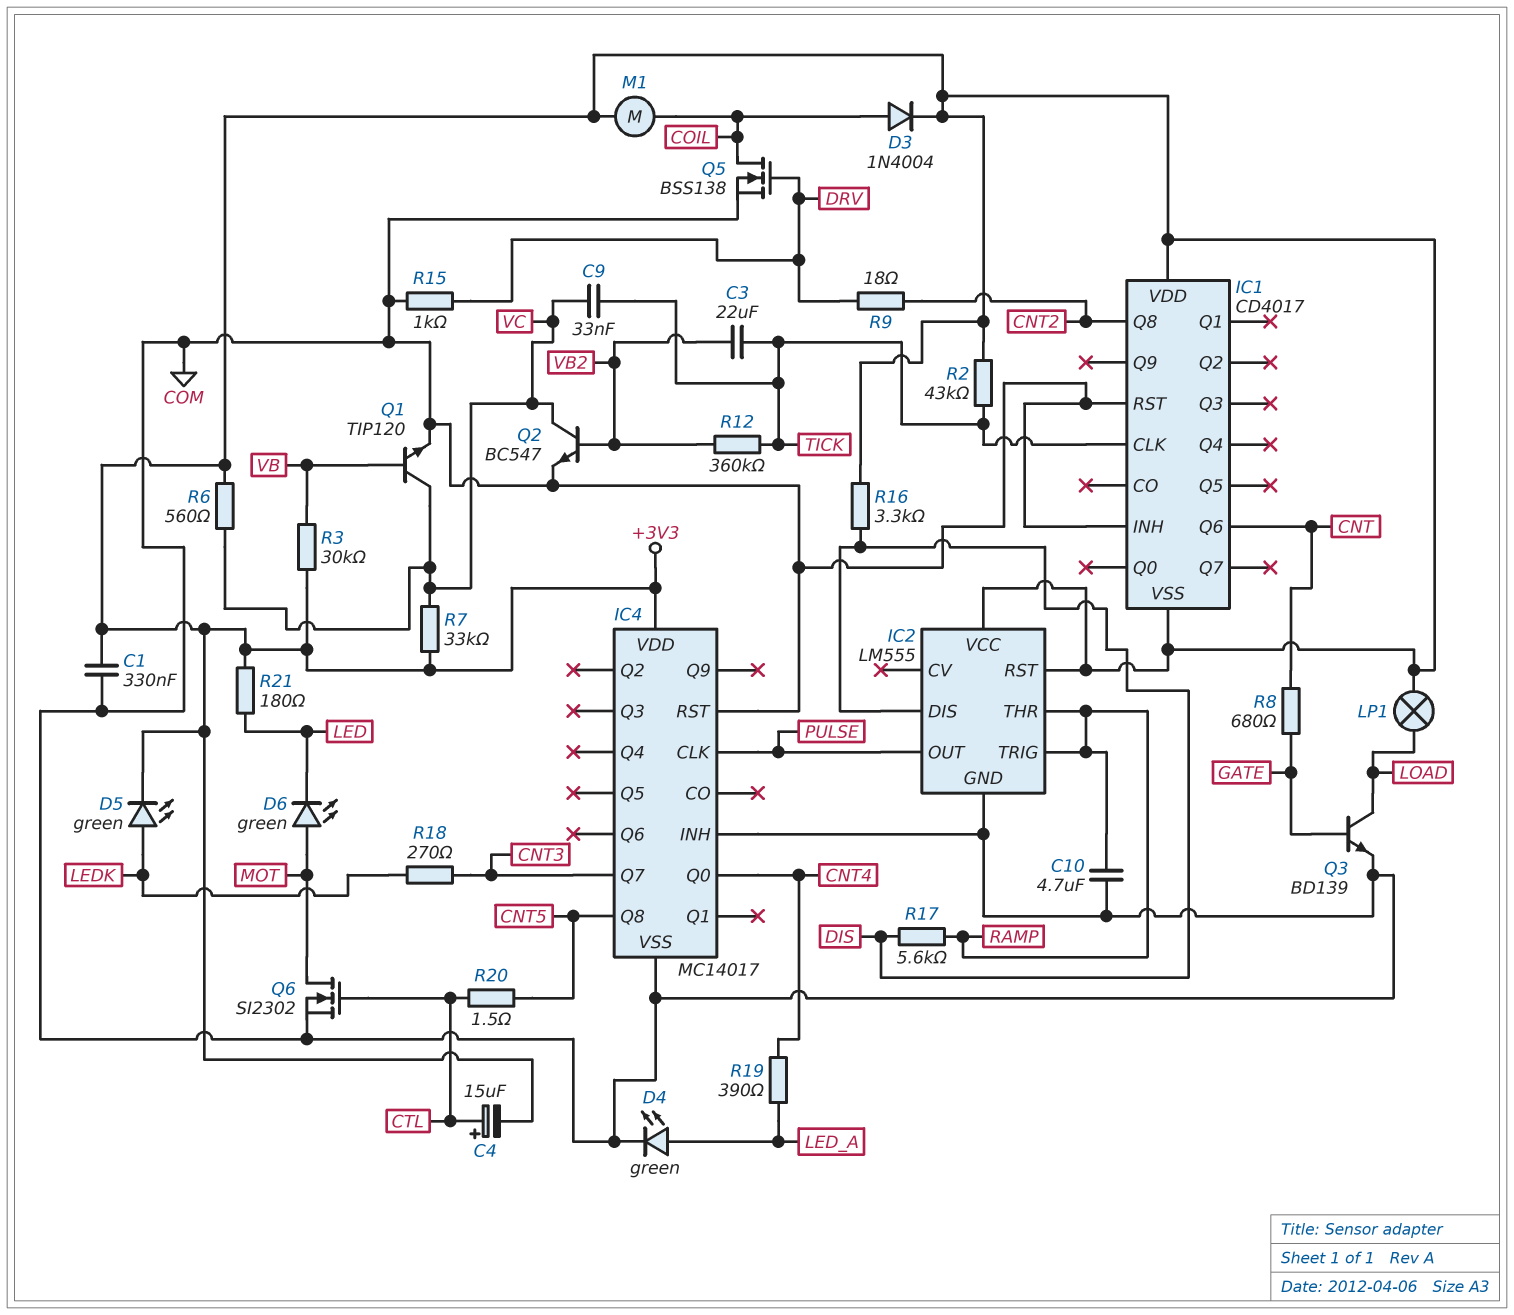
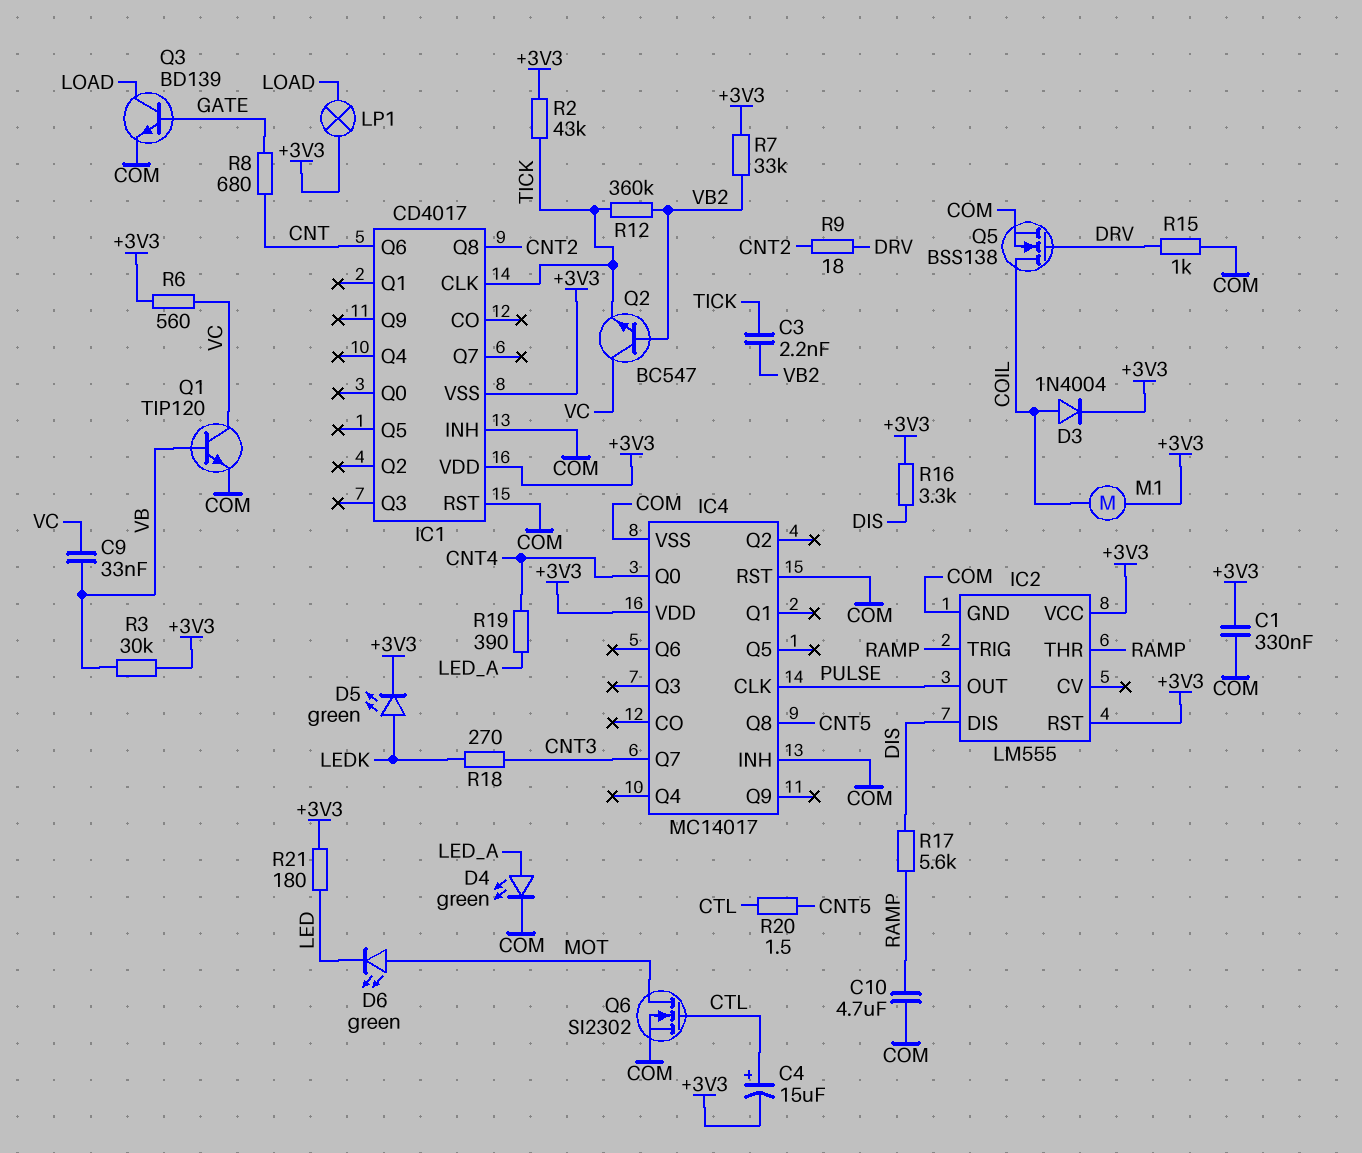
C3: 22uF (TICK, VB2) -> 2.2nF (TICK, VB2)
C9: 33nF (TICK, VC) -> 33nF (VB, VC)
Q2: NPN BC547 (B VB2, C VC, E COM) -> NPN BC547 (B VB2, C VC, E TICK)
R7: 33k (+3V3, VC) -> 33k (+3V3, VB2)

